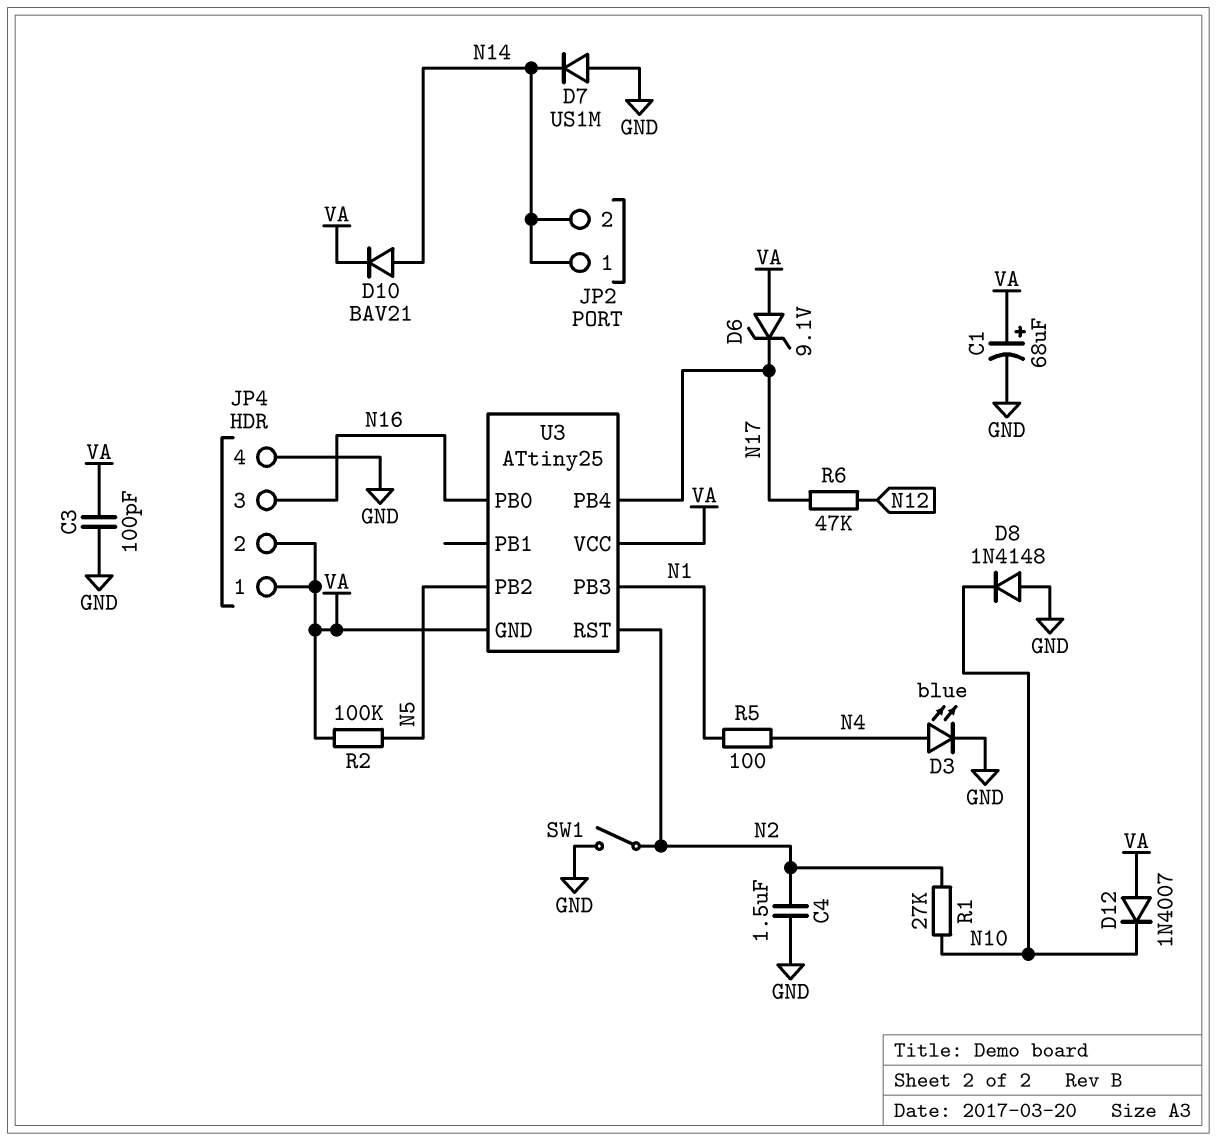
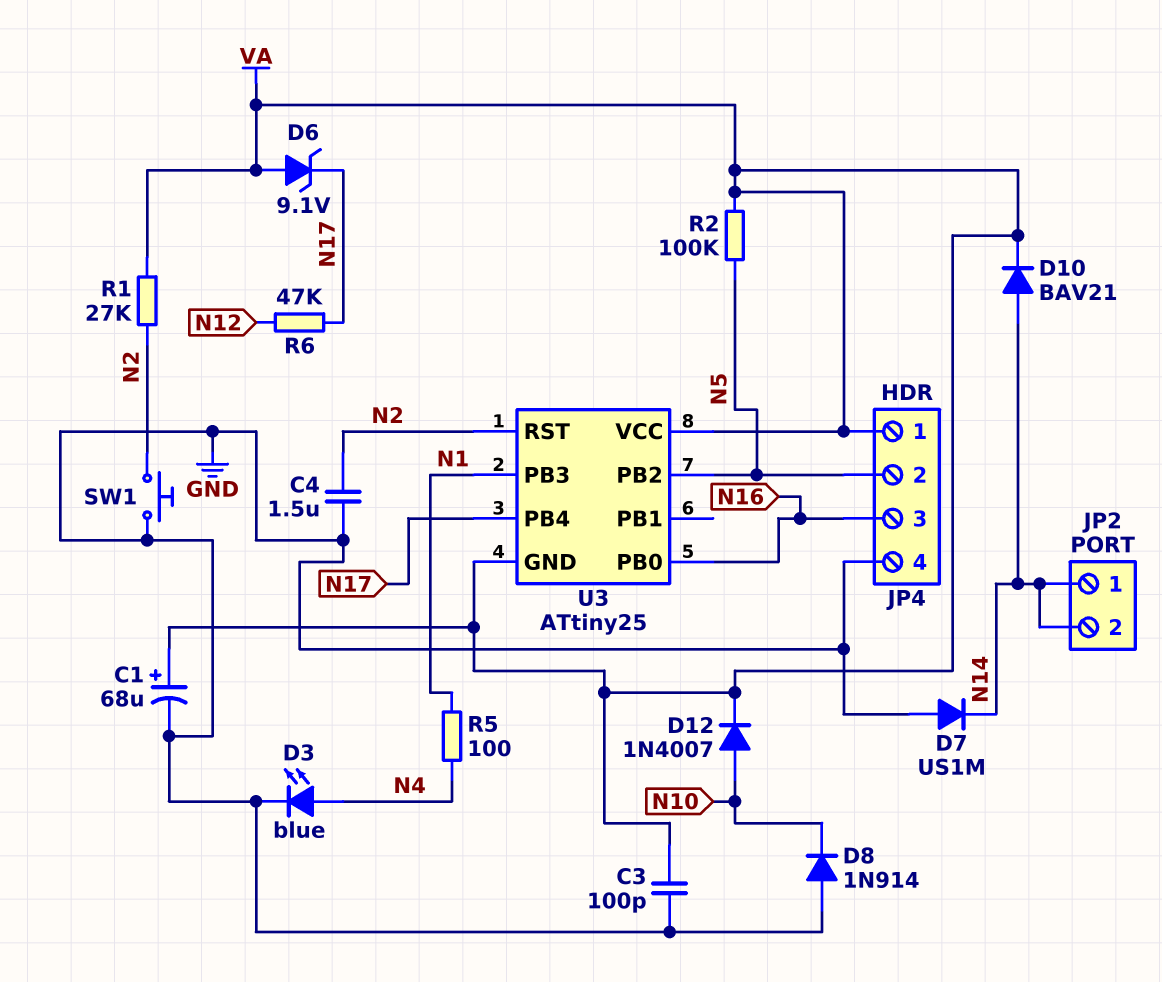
D8: diode 1N4148 (A GND, K N10) -> diode 1N914 (A GND, K N10)
D12: diode 1N4007 (A VA, K N10) -> diode 1N4007 (A N10, K VA)
JP4 pin 2: VA -> N5
R1: 27k (N2, N10) -> 27k (N2, VA)
SW1: switch (GND, N2) -> button (GND, N2)

